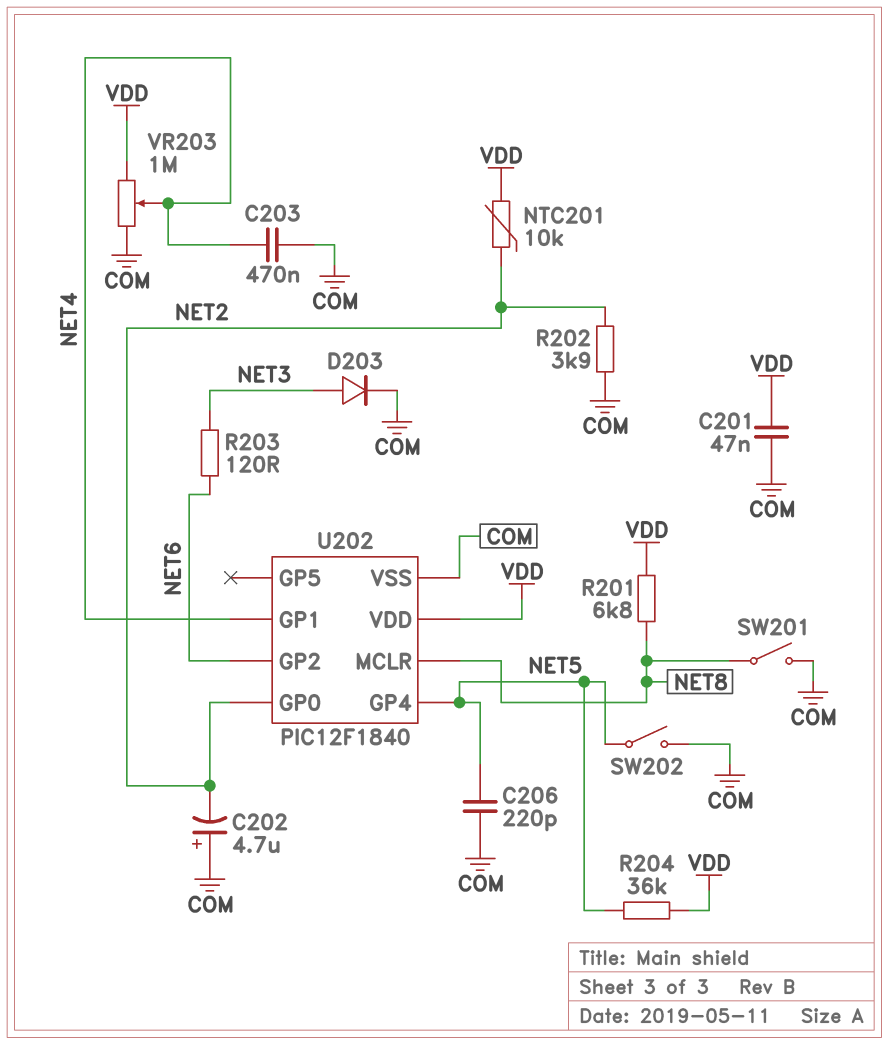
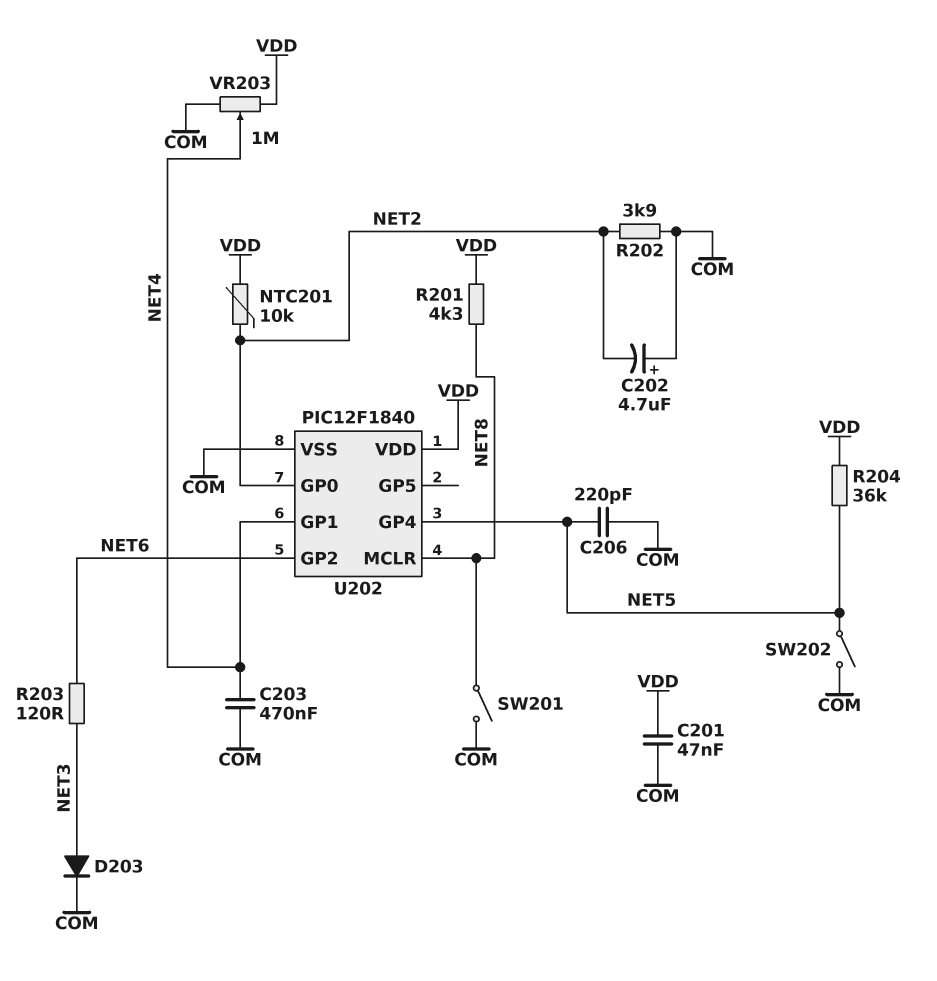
R201: 6.8k (NET8, VDD) -> 4.3k (NET8, VDD)

